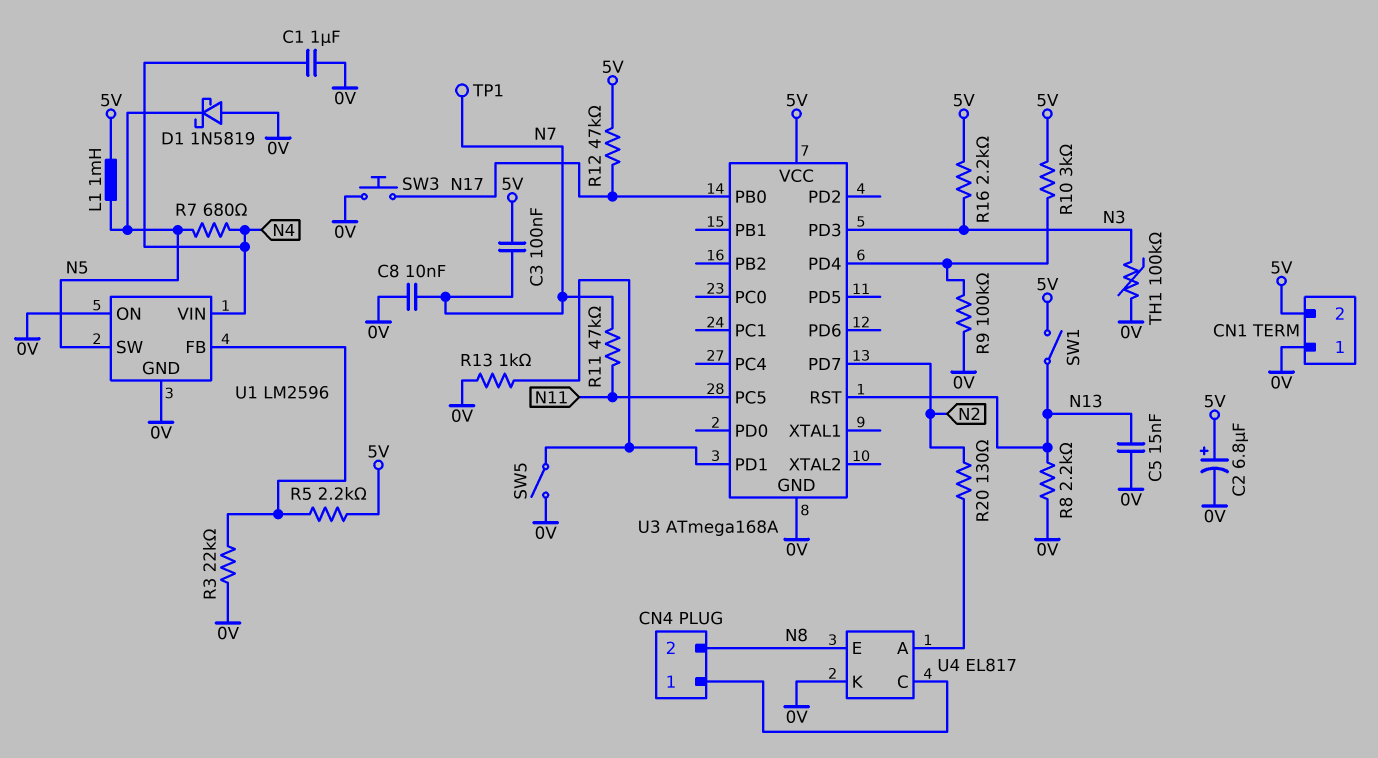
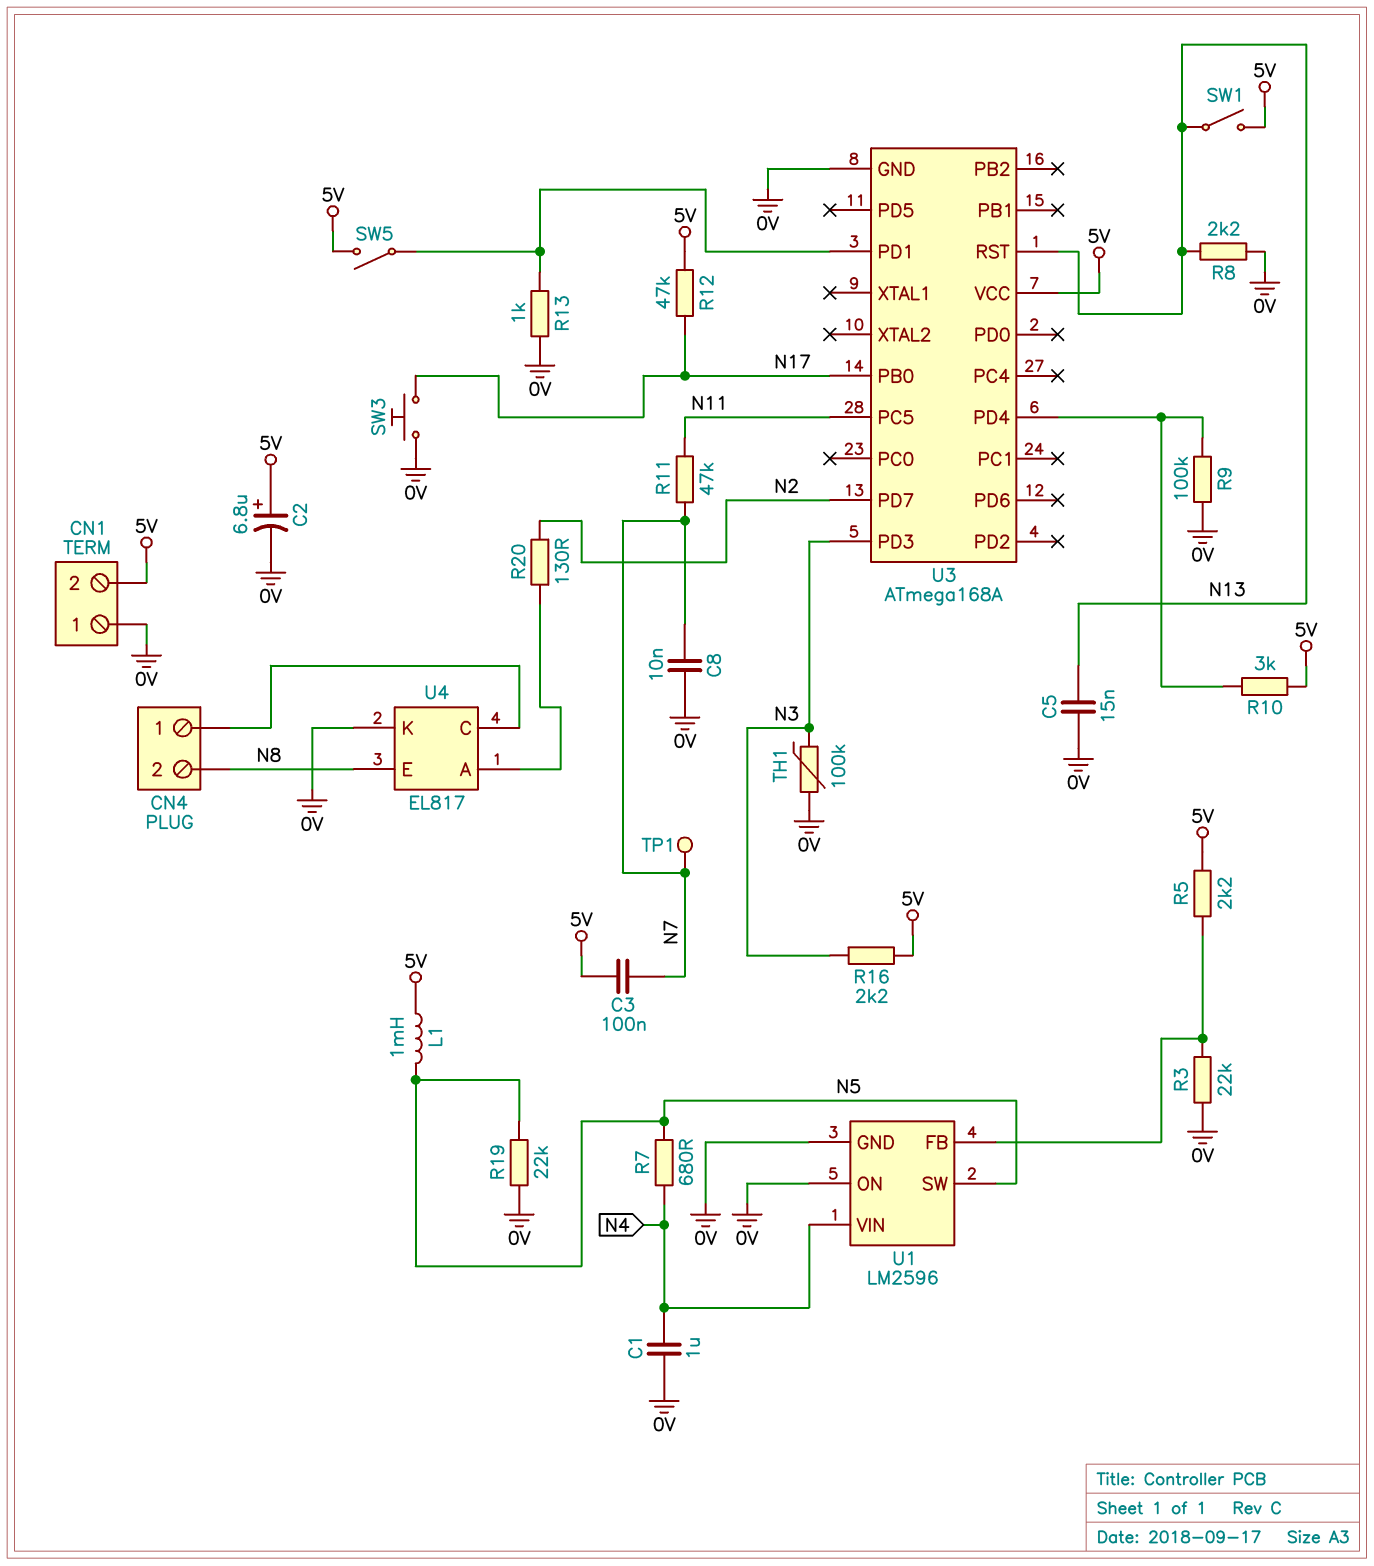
D1: schottky 1N5819 (A 0V, K N5) -> none
R19: none -> 22k (0V, N5)
SW5: switch (0V, U3/PD1) -> switch (5V, U3/PD1)

